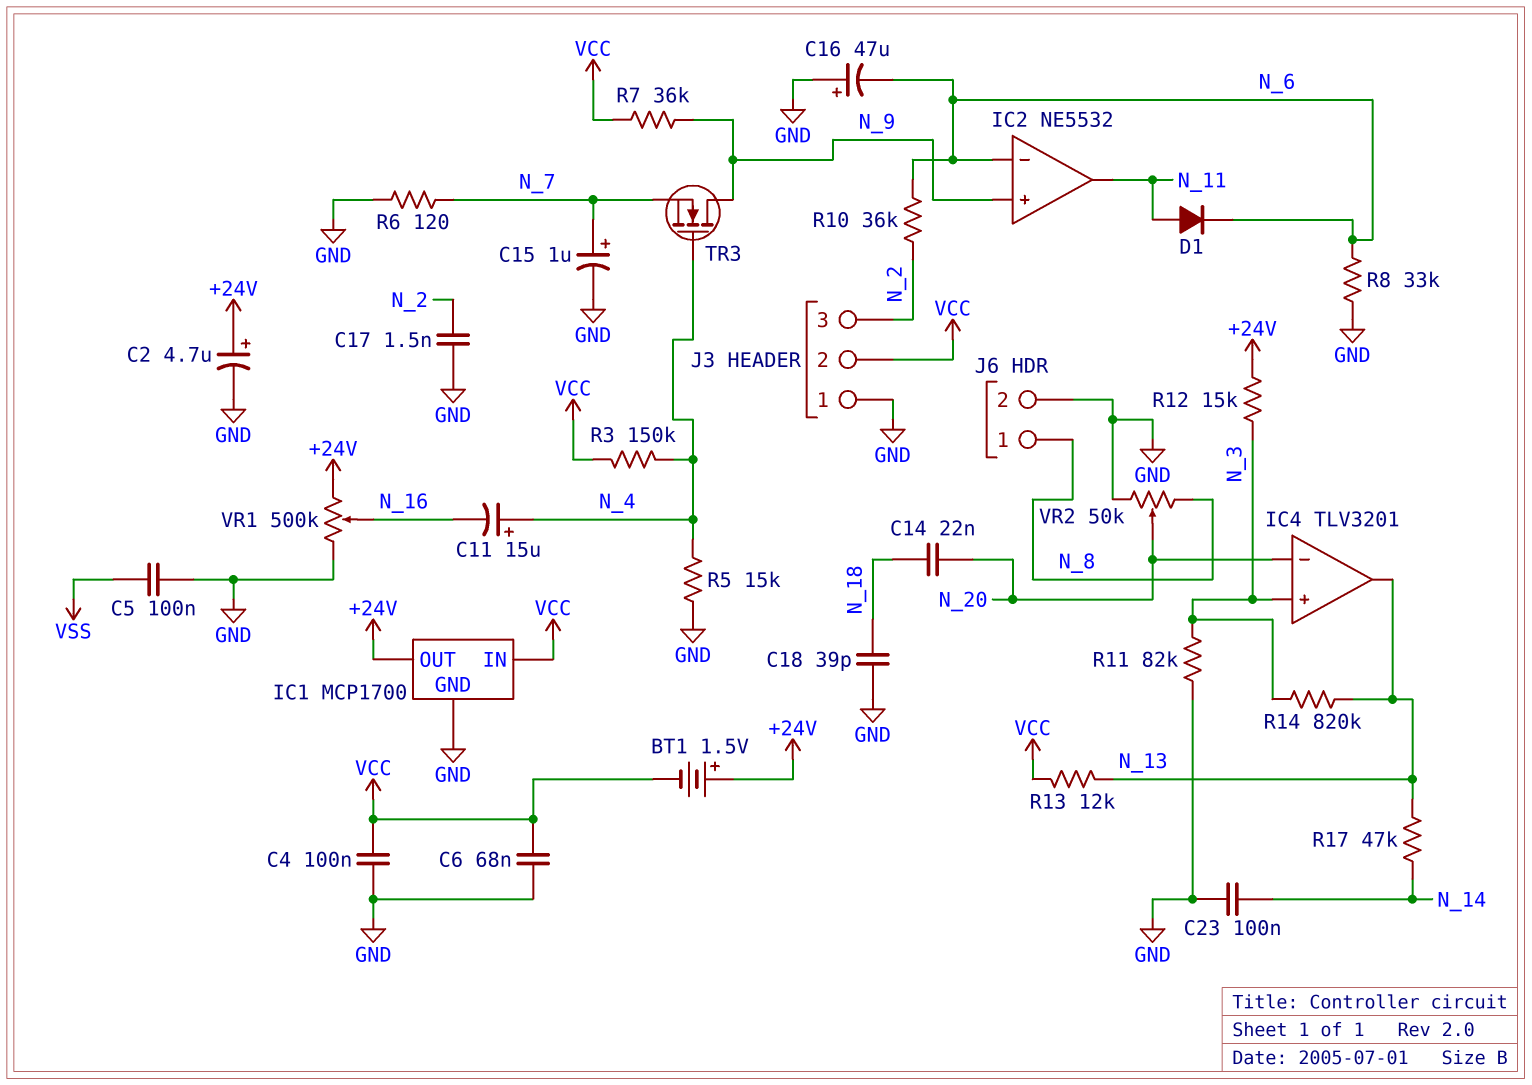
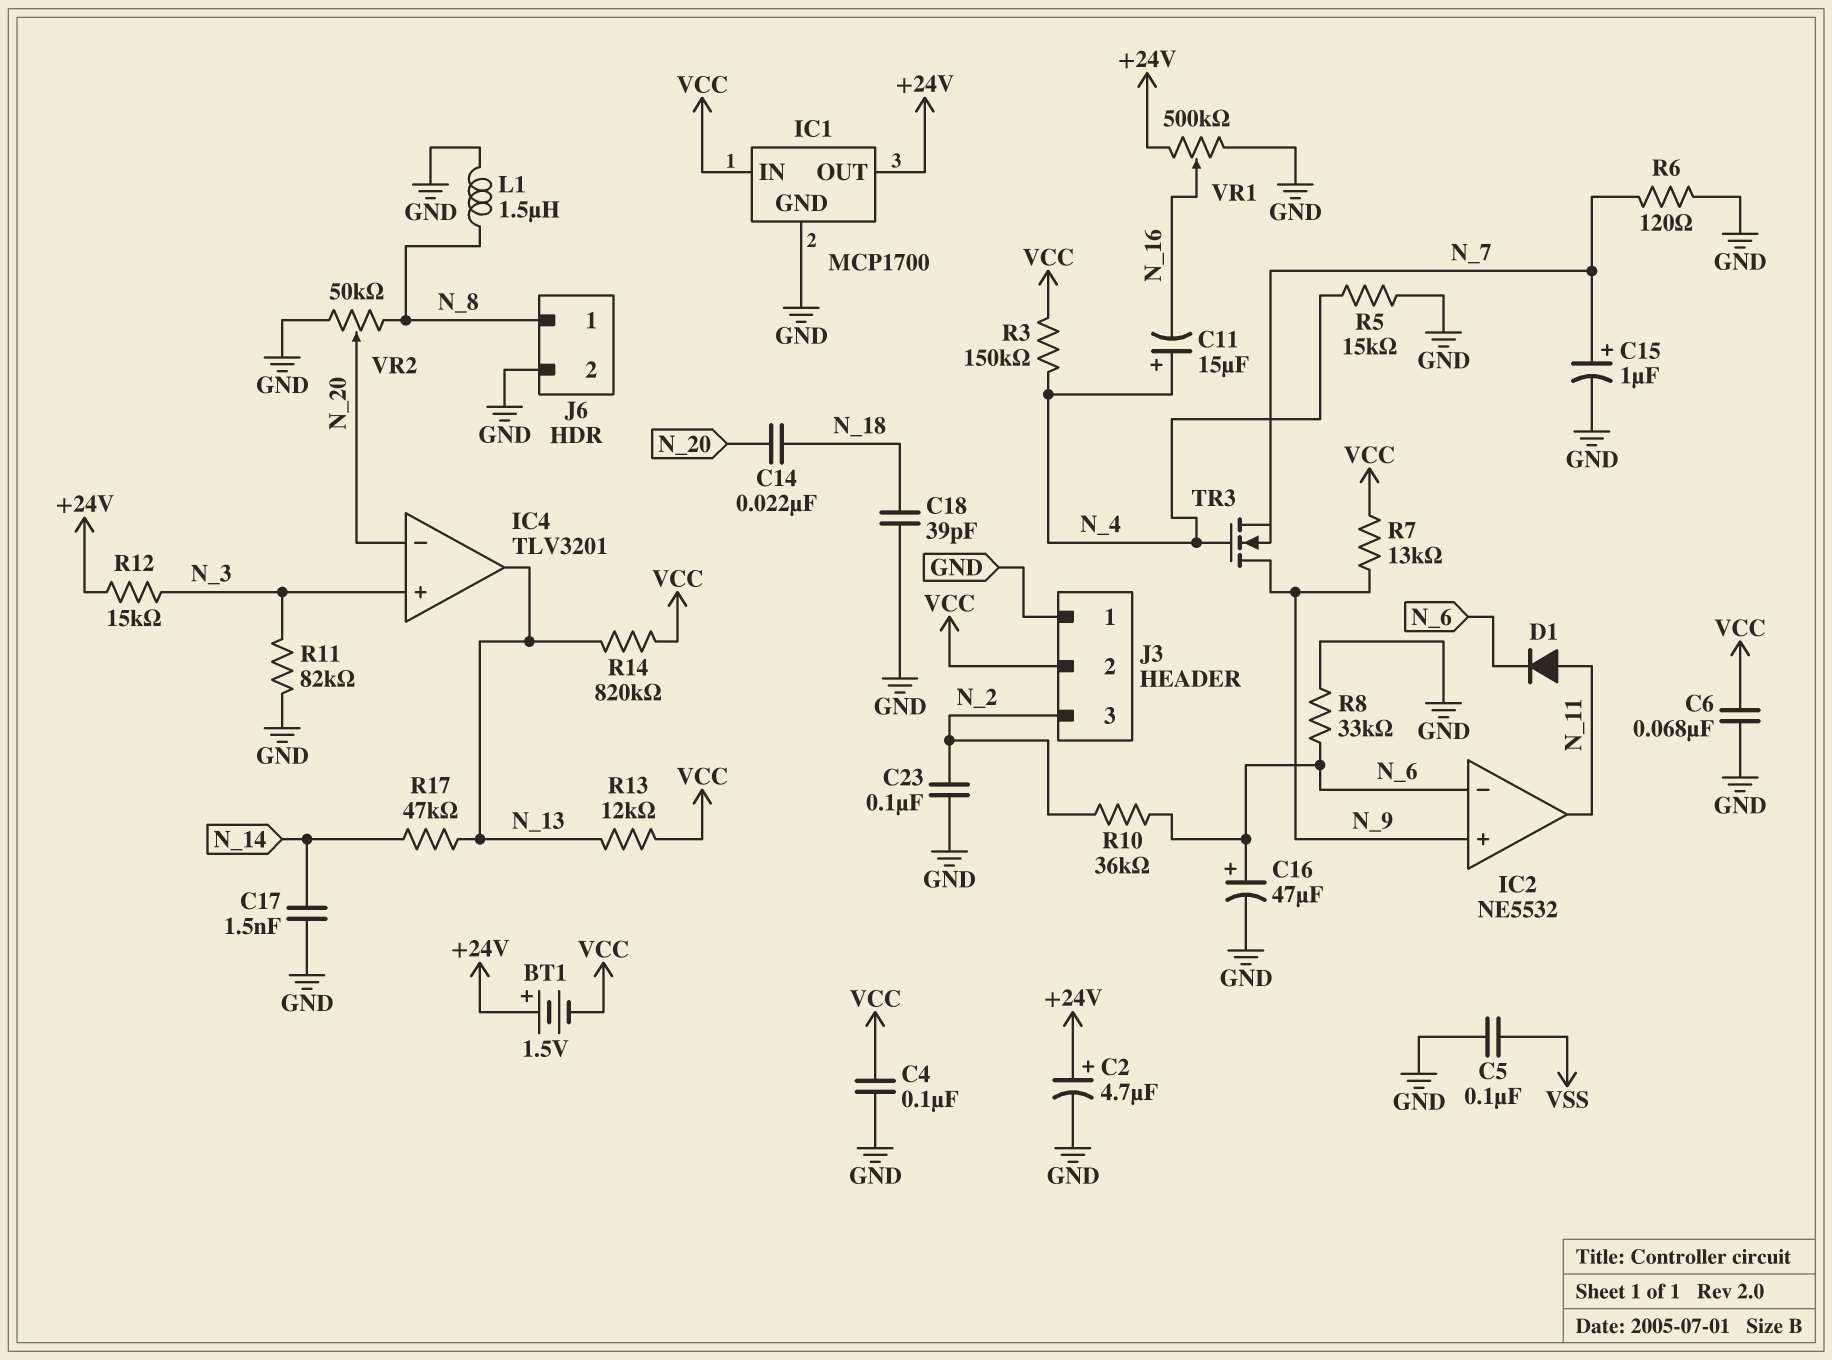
C16: 47uF (plus GND, minus N_6) -> 47uF (plus N_6, minus GND)
C17: 1.5nF (GND, N_2) -> 1.5nF (GND, N_14)
C23: 100nF (GND, N_14) -> 100nF (GND, N_2)
L1: none -> 1.5uH (GND, N_8)
R7: 36k (N_9, VCC) -> 13k (N_9, VCC)
R14: 820k (N_3, N_13) -> 820k (N_13, VCC)

